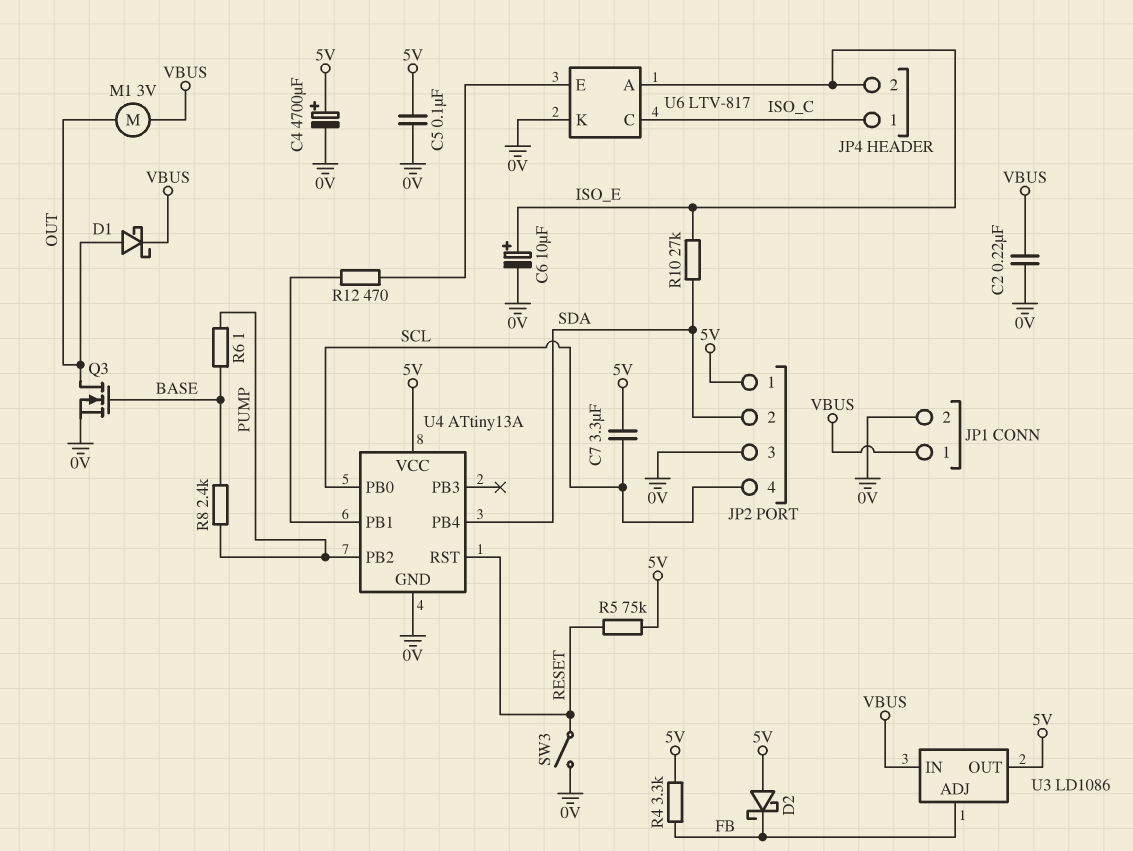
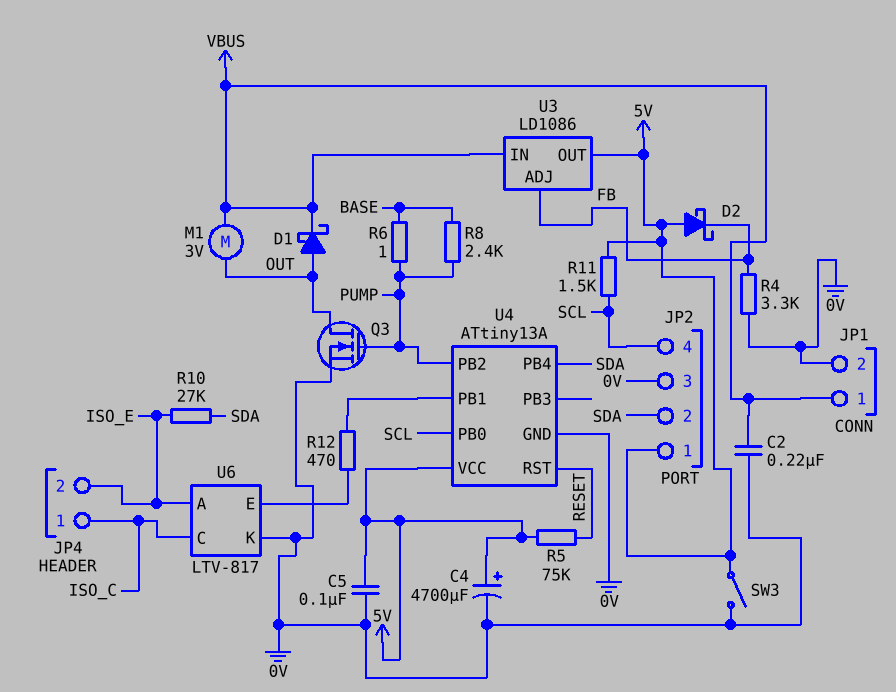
C6: 10uF (plus ISO_E, minus 0V) -> none
C7: 3.3uF (5V, SCL) -> none
Q3: NMOS (G BASE, D OUT, S 0V) -> NMOS (G PUMP, D OUT, S 0V)
R4: 3.3k (5V, FB) -> 3.3k (0V, FB)
R11: none -> 1.5k (5V, SCL)
SW3: switch (0V, RESET) -> switch (0V, 5V)

